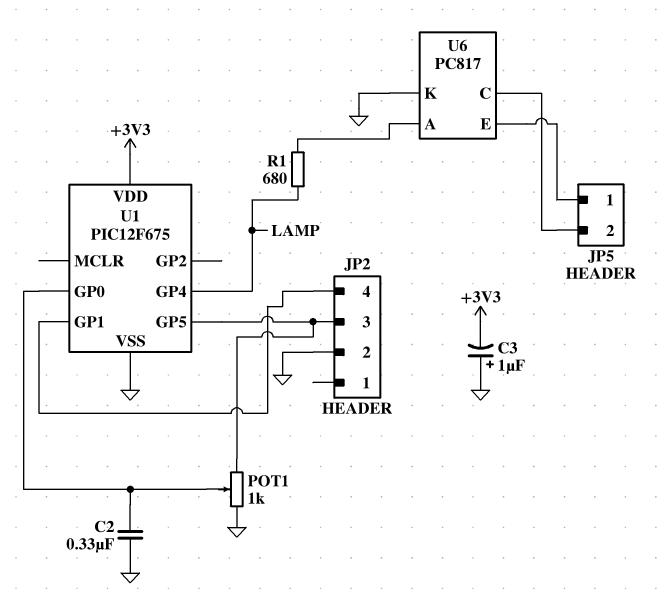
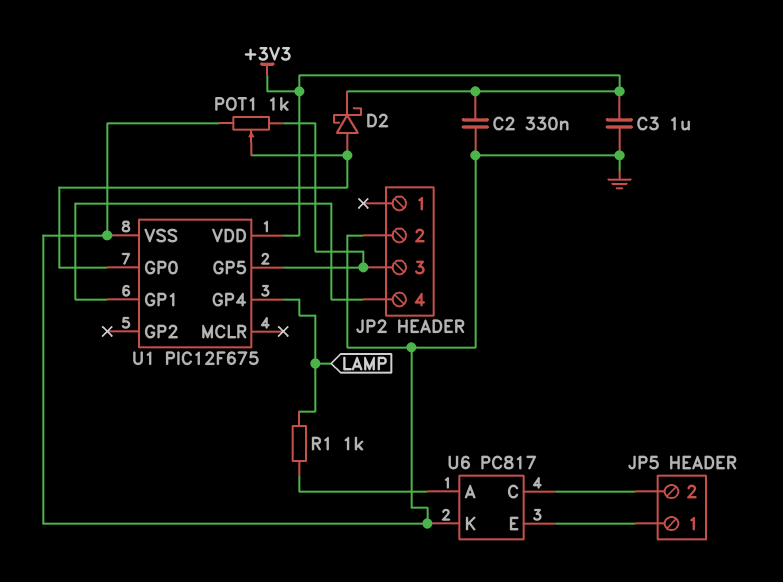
C2: 330nF (GND, U1/GP0) -> 330nF (+3V3, GND)
C3: 1uF (plus GND, minus +3V3) -> 1uF (+3V3, GND)
D2: none -> schottky (A U1/GP0, K +3V3)
R1: 680 (LAMP, U6/A) -> 1k (LAMP, U6/A)

